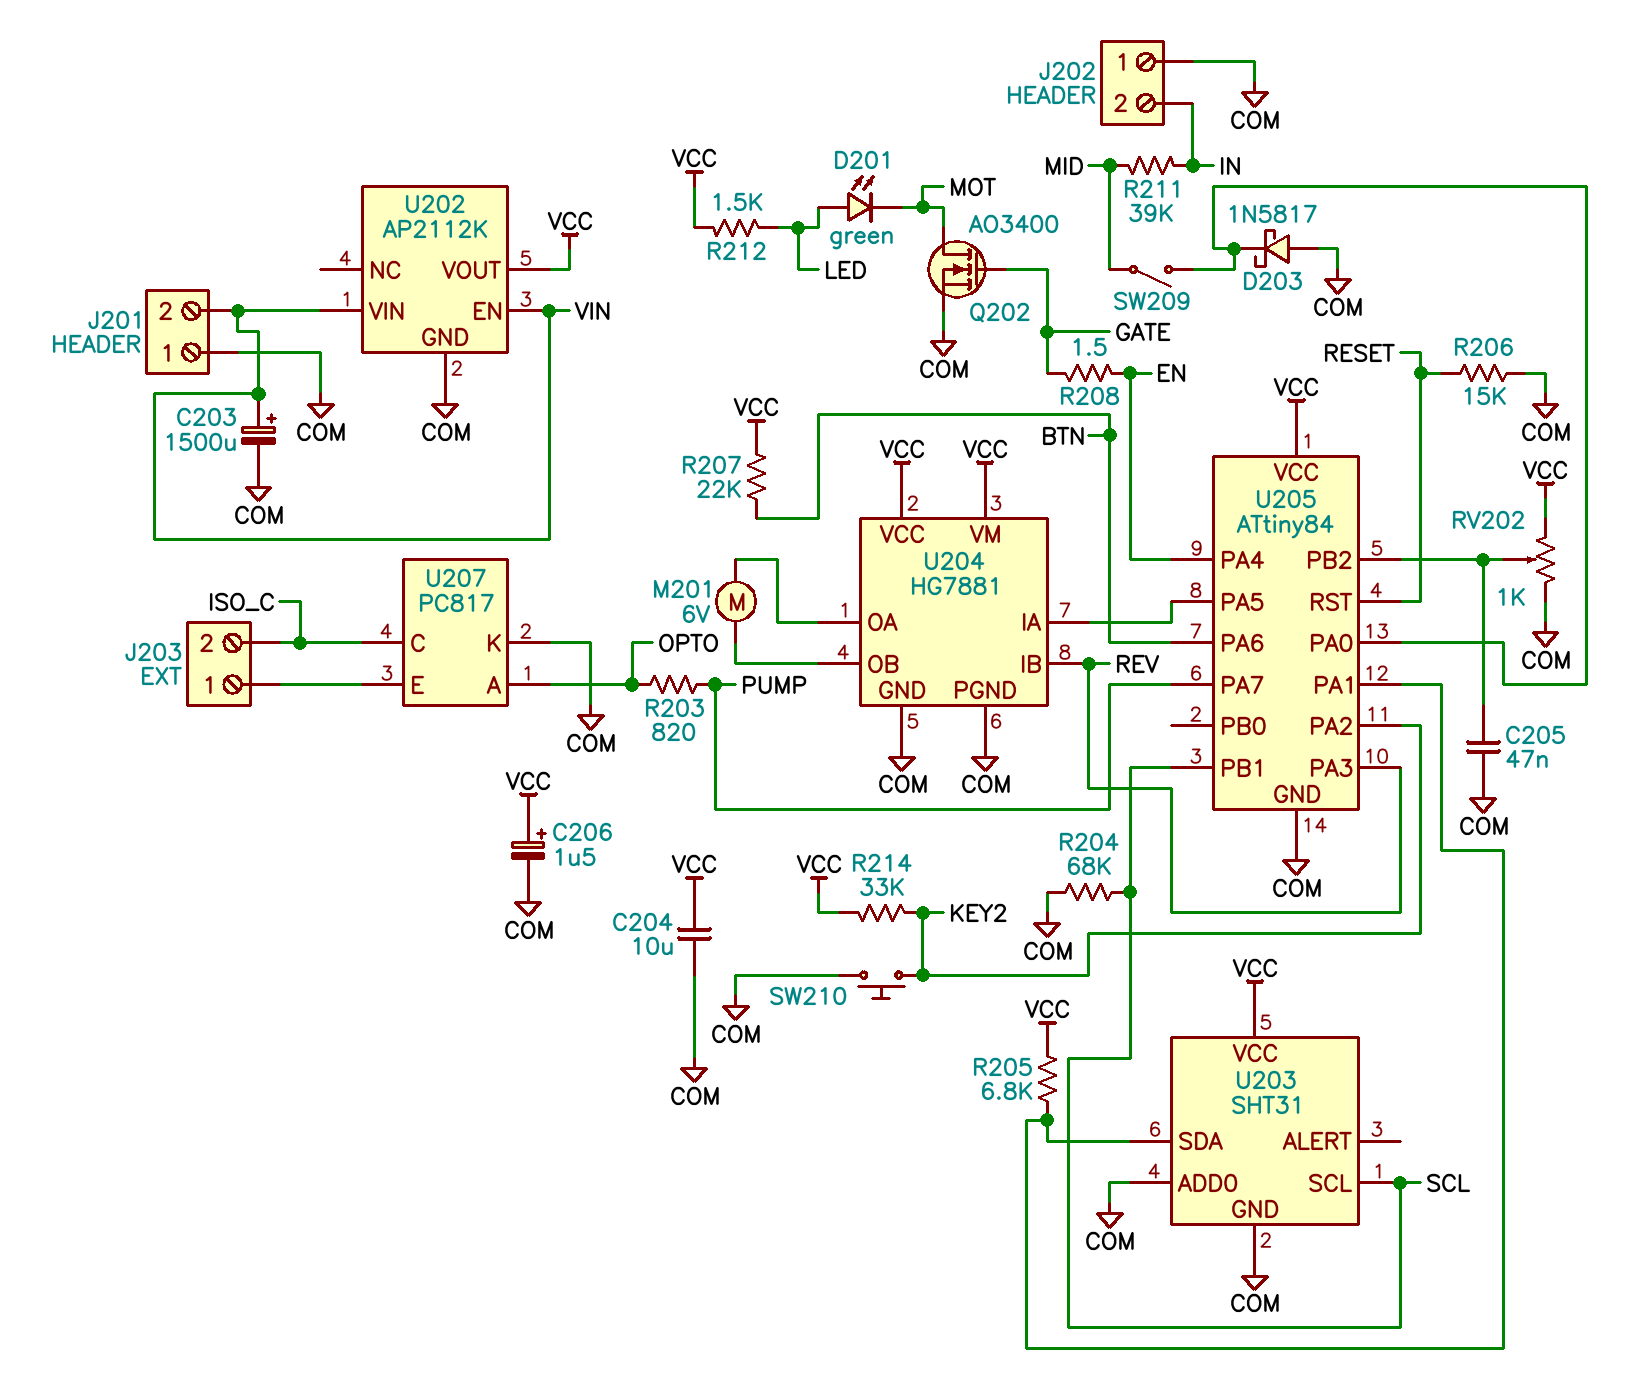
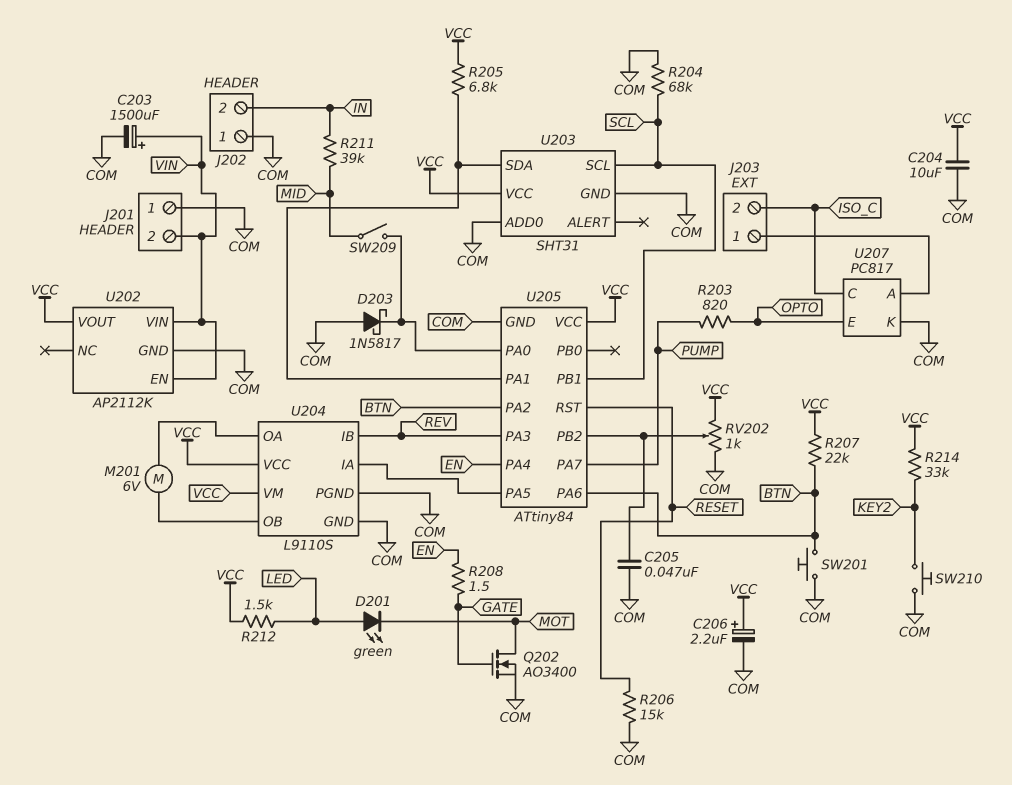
C206: 1.5uF (plus VCC, minus COM) -> 2.2uF (plus VCC, minus COM)
SW201: none -> button (BTN, COM)
U204: HG7881 -> L9110S
U205 pin PA2: KEY2 -> BTN
U207 pin A: OPTO -> J203/1
U207 pin E: J203/1 -> OPTO

